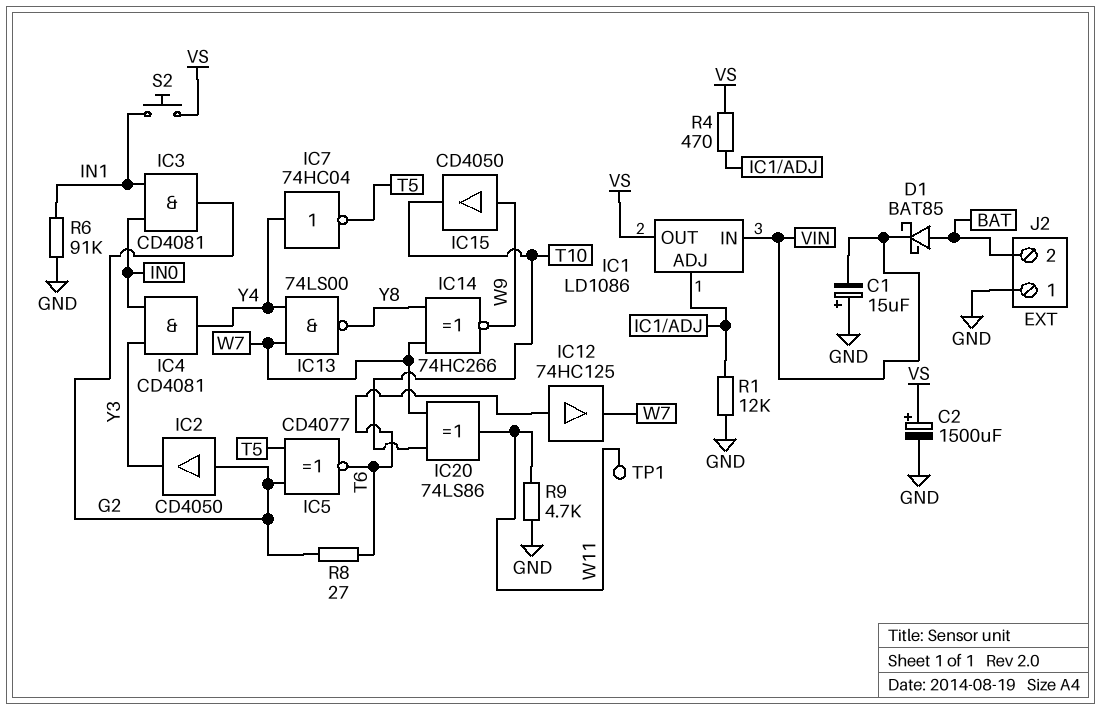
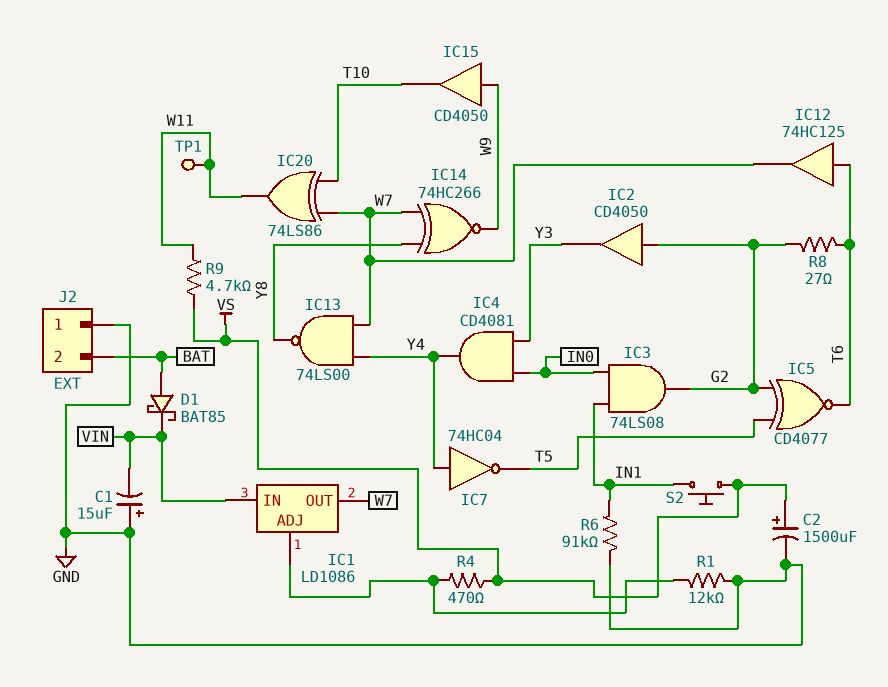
IC1 pin OUT: VS -> W7
IC3: AND CD4081 (in IN0, in IN1, out G2) -> AND 74LS08 (in IN0, in IN1, out G2)
R9: 4.7k (GND, W11) -> 4.7k (VS, W11)

